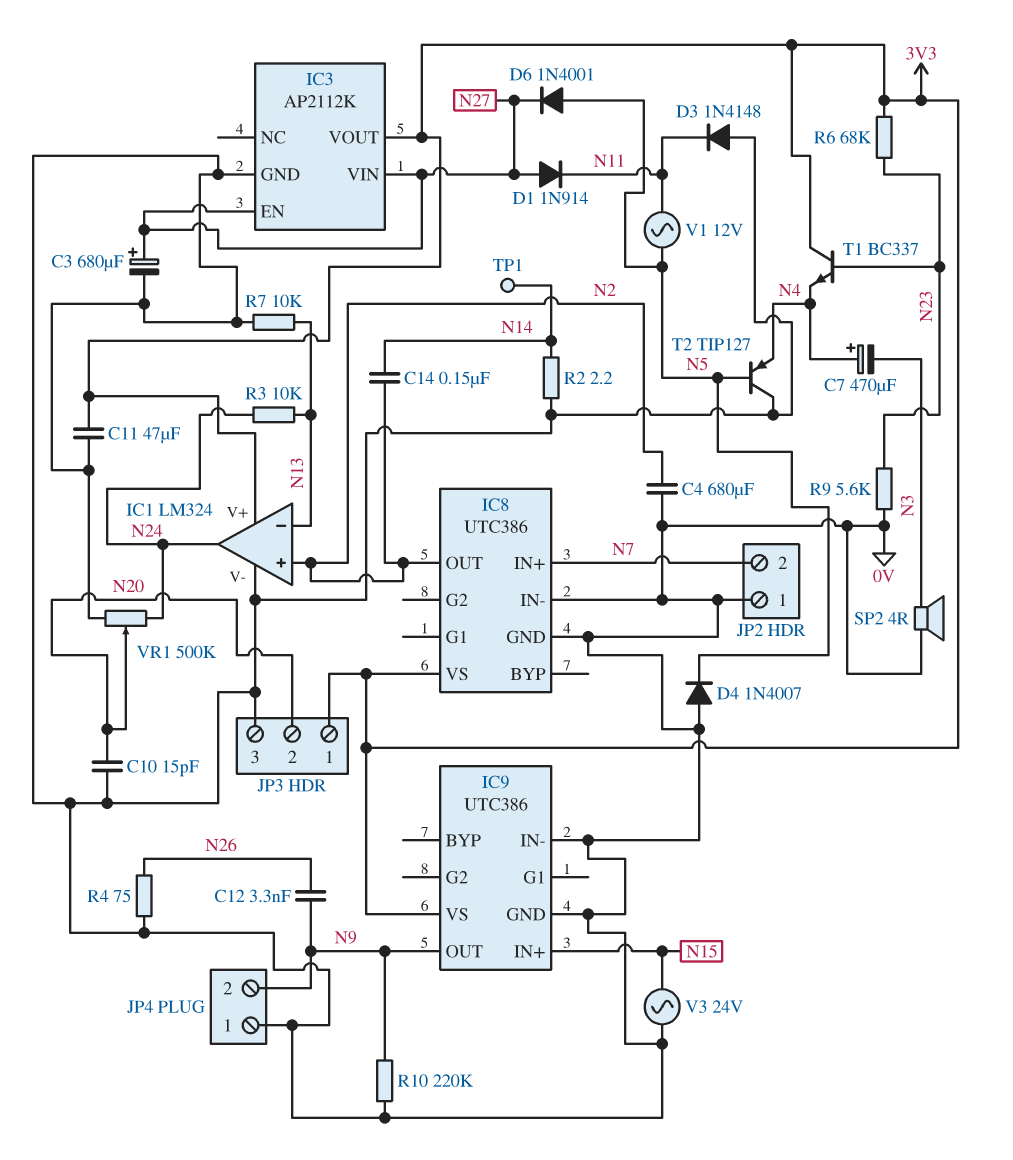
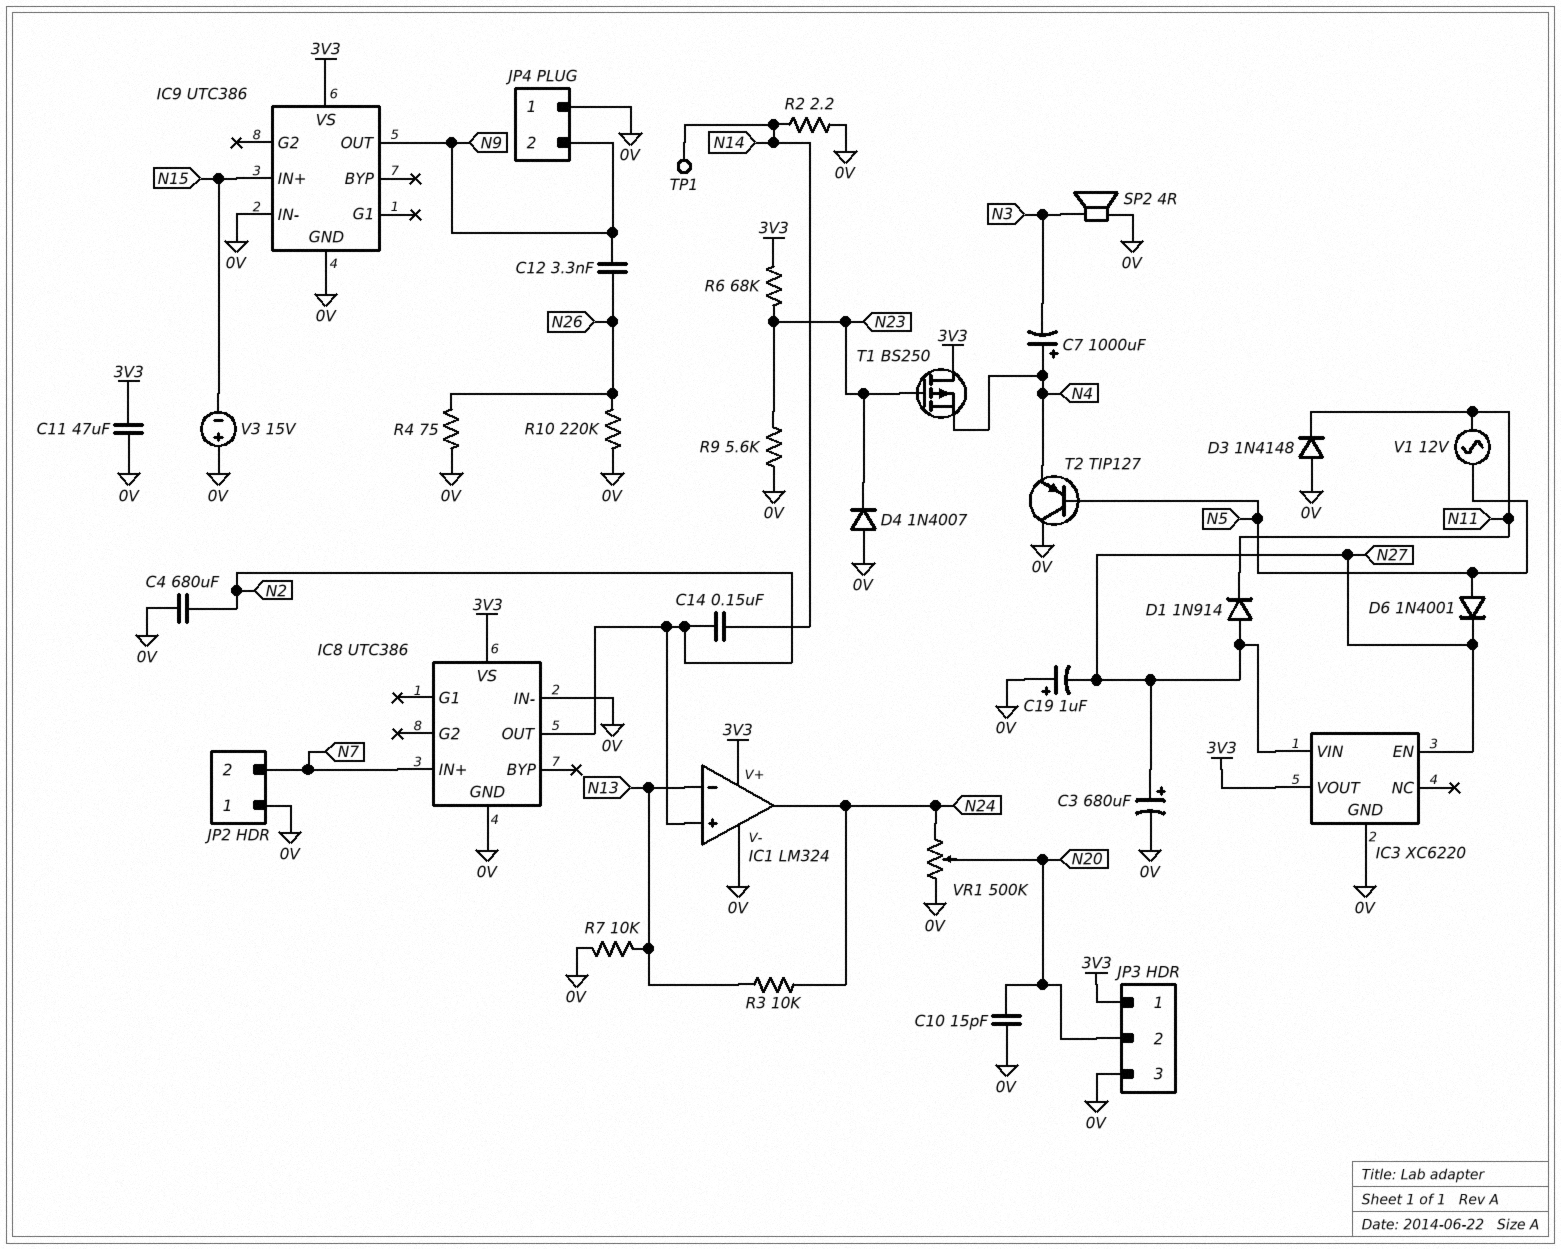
C7: 470uF (plus N4, minus N3) -> 1000uF (plus N4, minus N3)
C19: none -> 1uF (plus 0V, minus N27)
D4: diode 1N4007 (A 0V, K N5) -> diode 1N4007 (A 0V, K N23)
IC3: AP2112K -> XC6220
R10: 220k (0V, N9) -> 220k (0V, N26)
T1: NPN BC337 (B N23, C 3V3, E N4) -> PMOS BS250 (G N23, D 3V3, S N4)
V3: AC 24V (0V, N15) -> 15V (plus 0V, minus N15)

